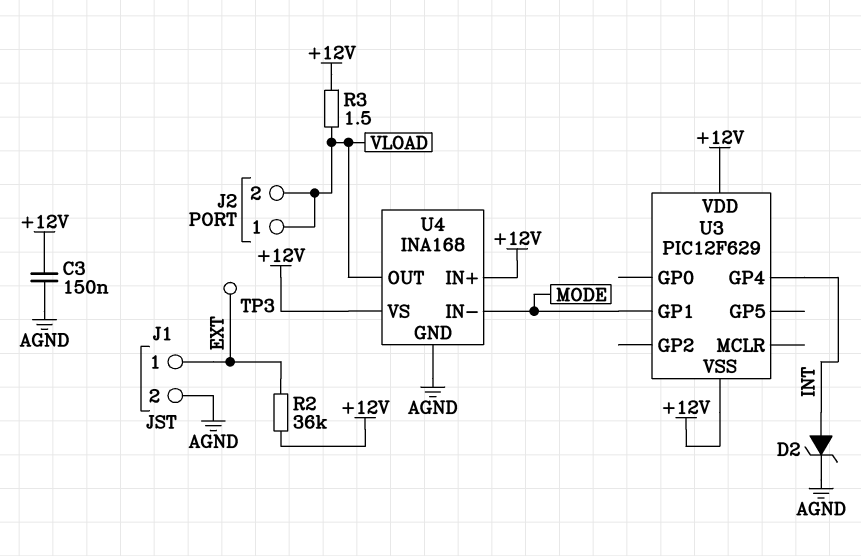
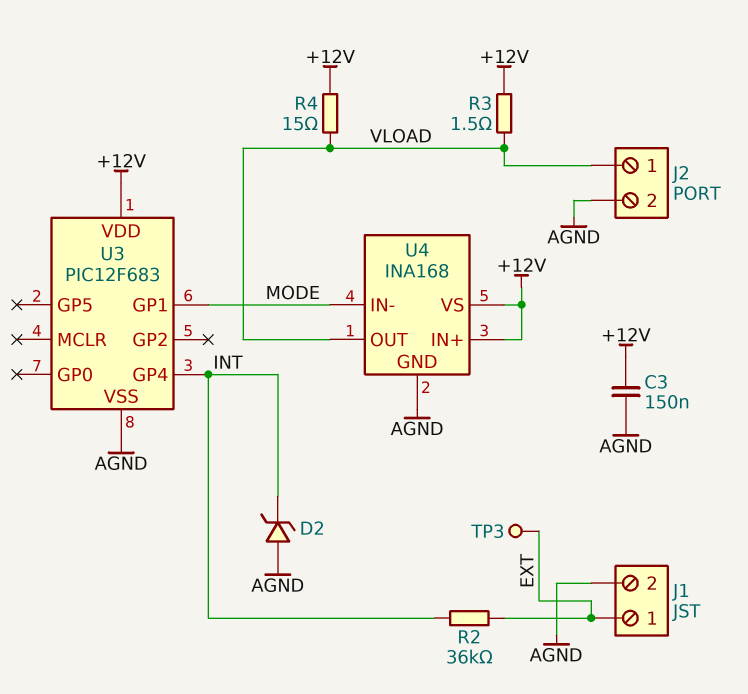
D2: zener (A INT, K AGND) -> zener (A AGND, K INT)
J2 pin 2: VLOAD -> AGND
R2: 36k (+12V, EXT) -> 36k (EXT, INT)
R4: none -> 15 (+12V, VLOAD)
U3: PIC12F629 -> PIC12F683
U3 pin VSS: +12V -> AGND

